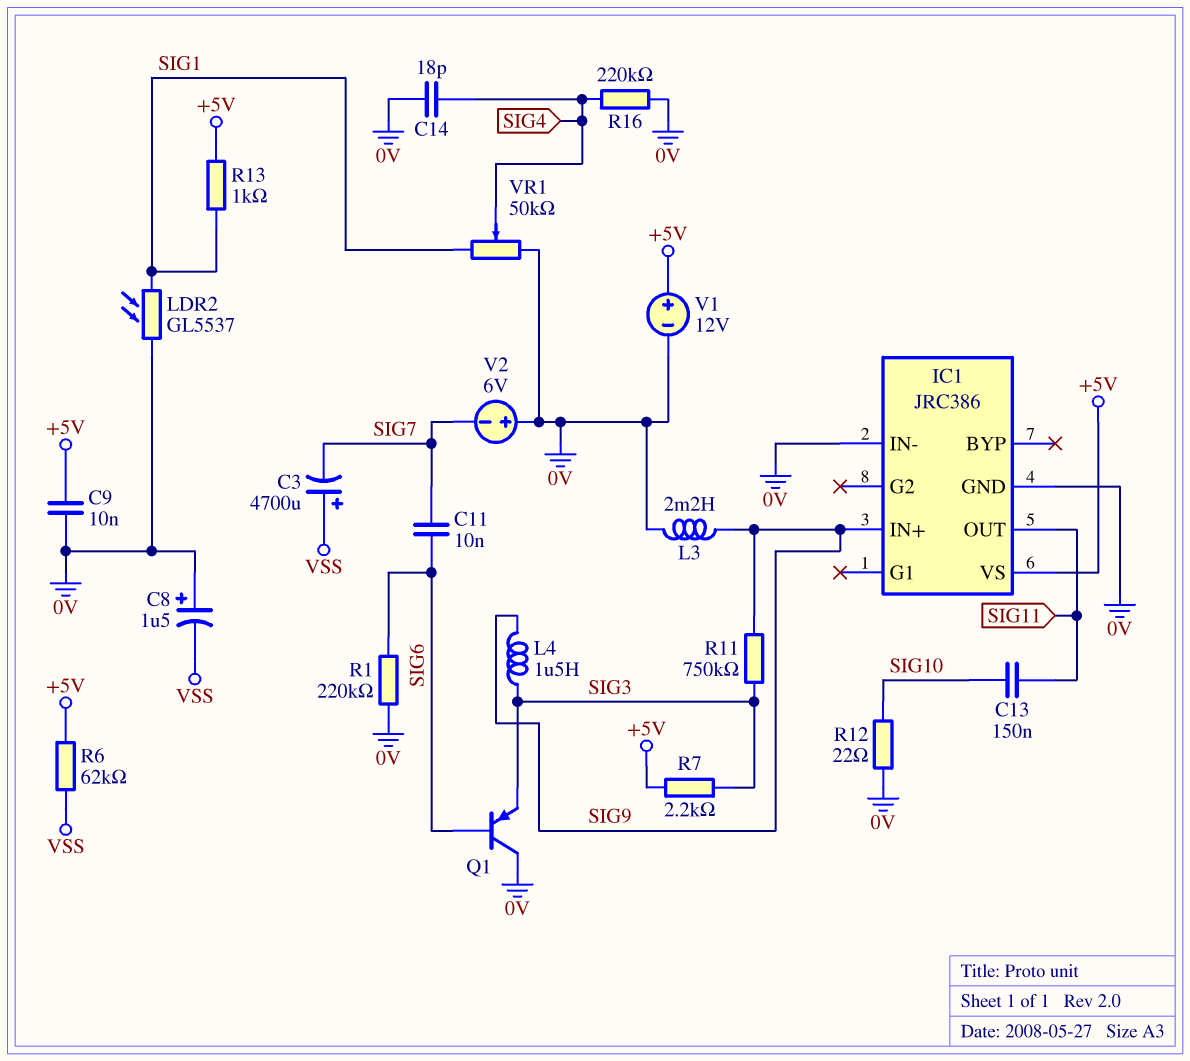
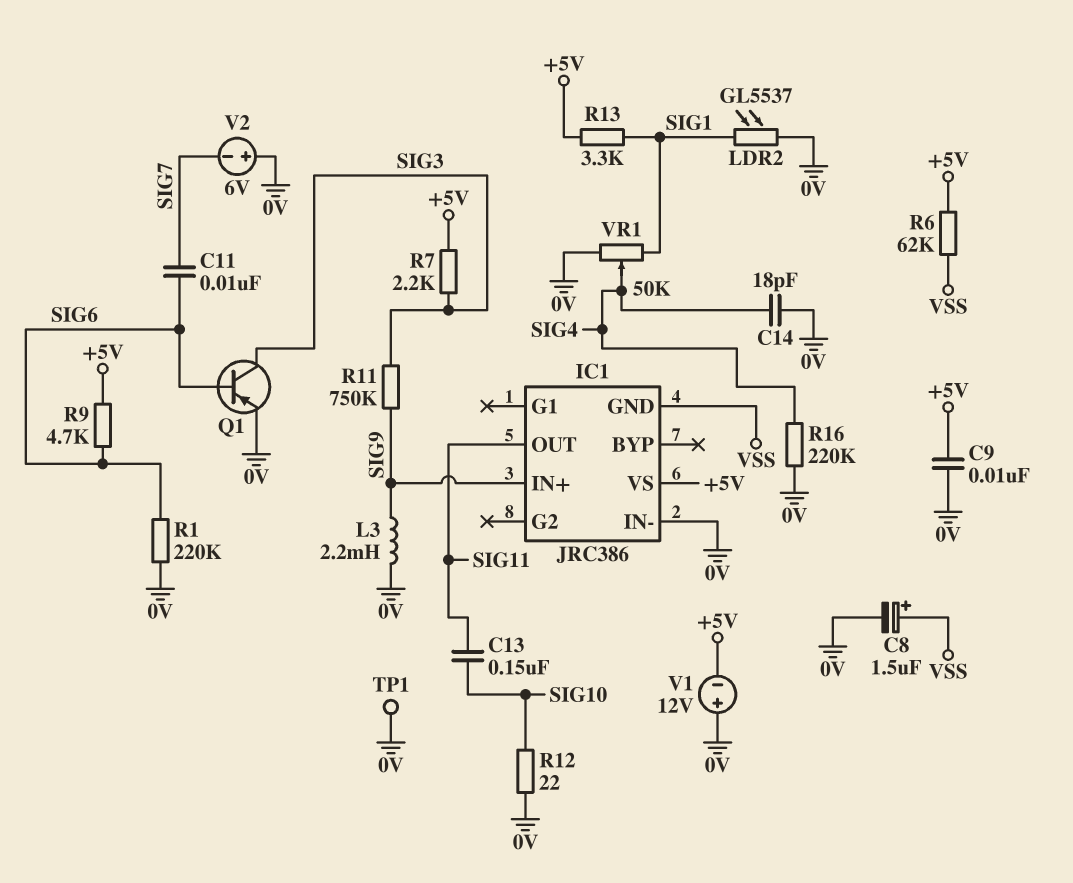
C3: 4700uF (plus VSS, minus SIG7) -> none
C8: 1.5uF (plus 0V, minus VSS) -> 1.5uF (plus VSS, minus 0V)
IC1 pin GND: 0V -> VSS
L4: 1.5uH (SIG3, SIG9) -> none
Q1: PNP (B SIG6, C 0V, E SIG3) -> PNP (B SIG6, C SIG3, E 0V)
R9: none -> 4.7k (+5V, SIG6)
R13: 1k (+5V, SIG1) -> 3.3k (+5V, SIG1)
TP1: none -> test point (0V)
V1: 12V (plus +5V, minus 0V) -> 12V (plus 0V, minus +5V)

